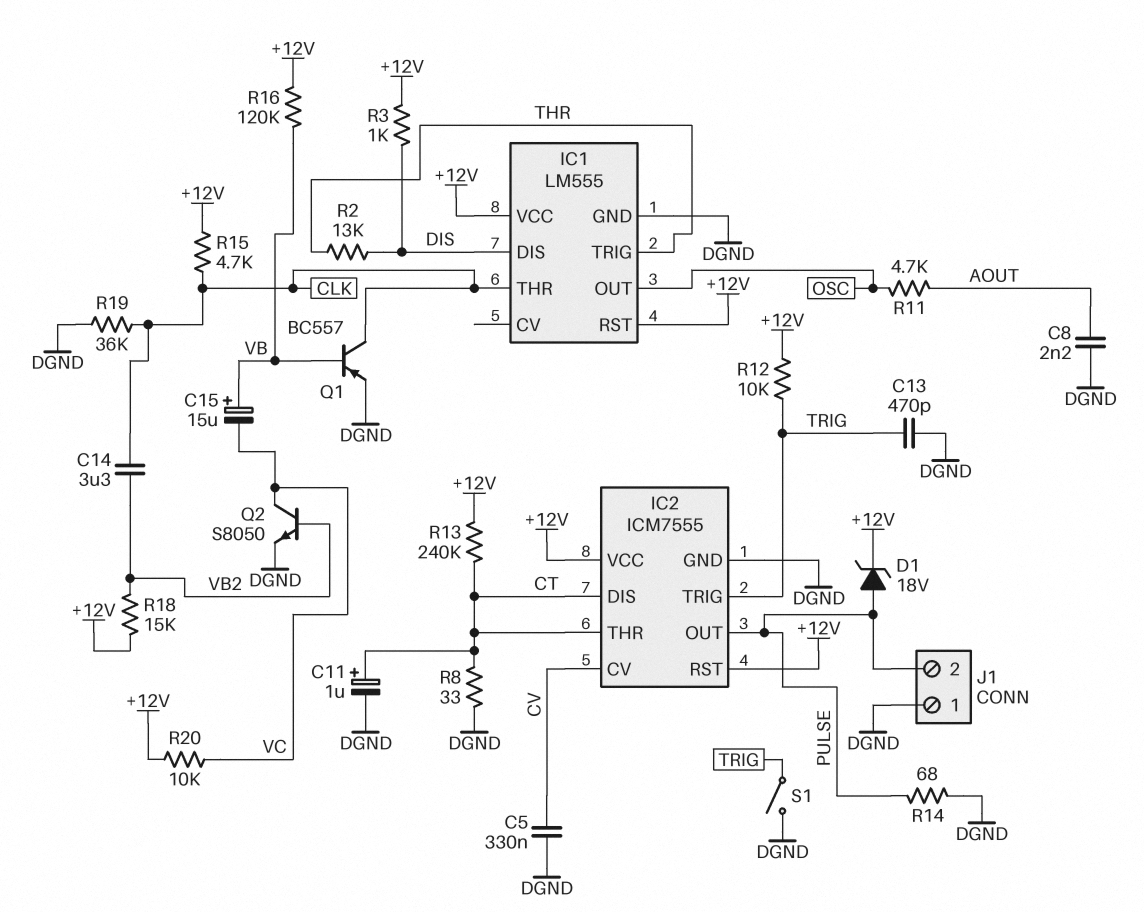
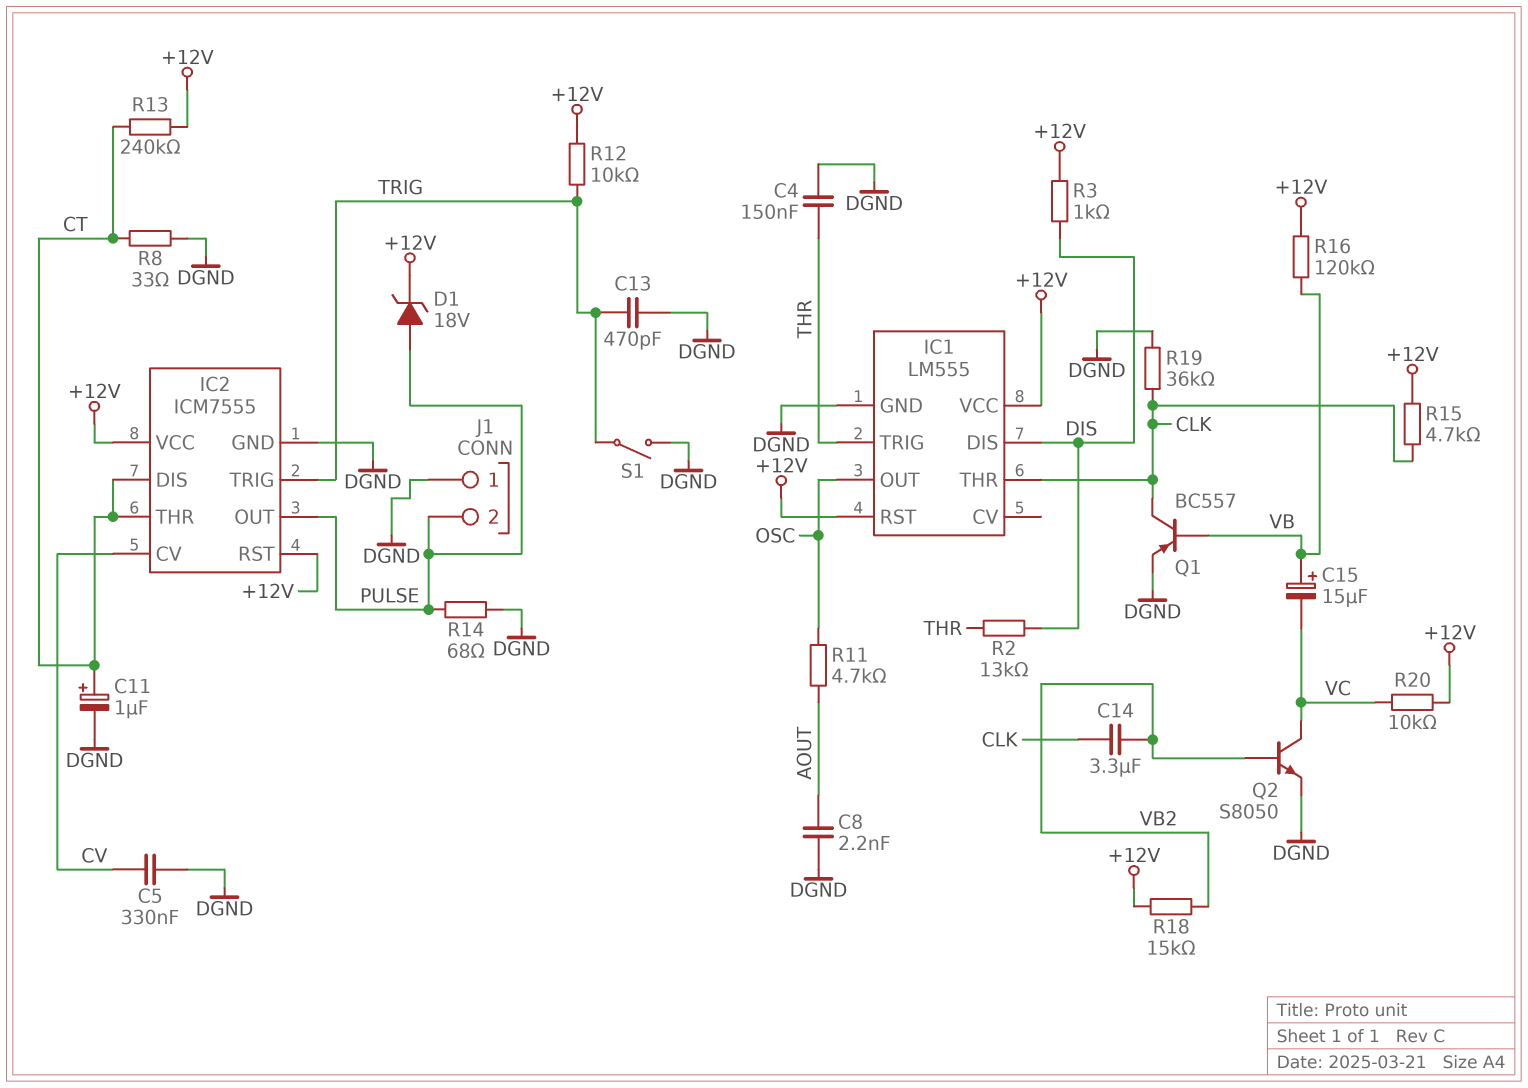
C4: none -> 150nF (DGND, THR)

